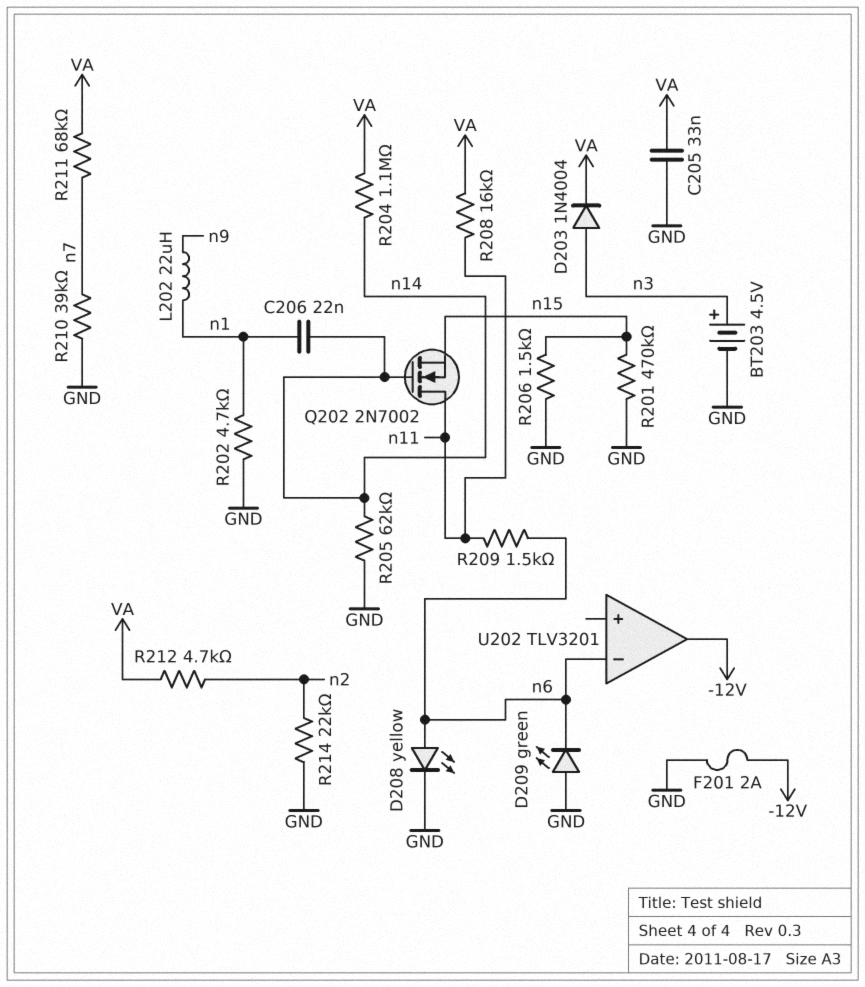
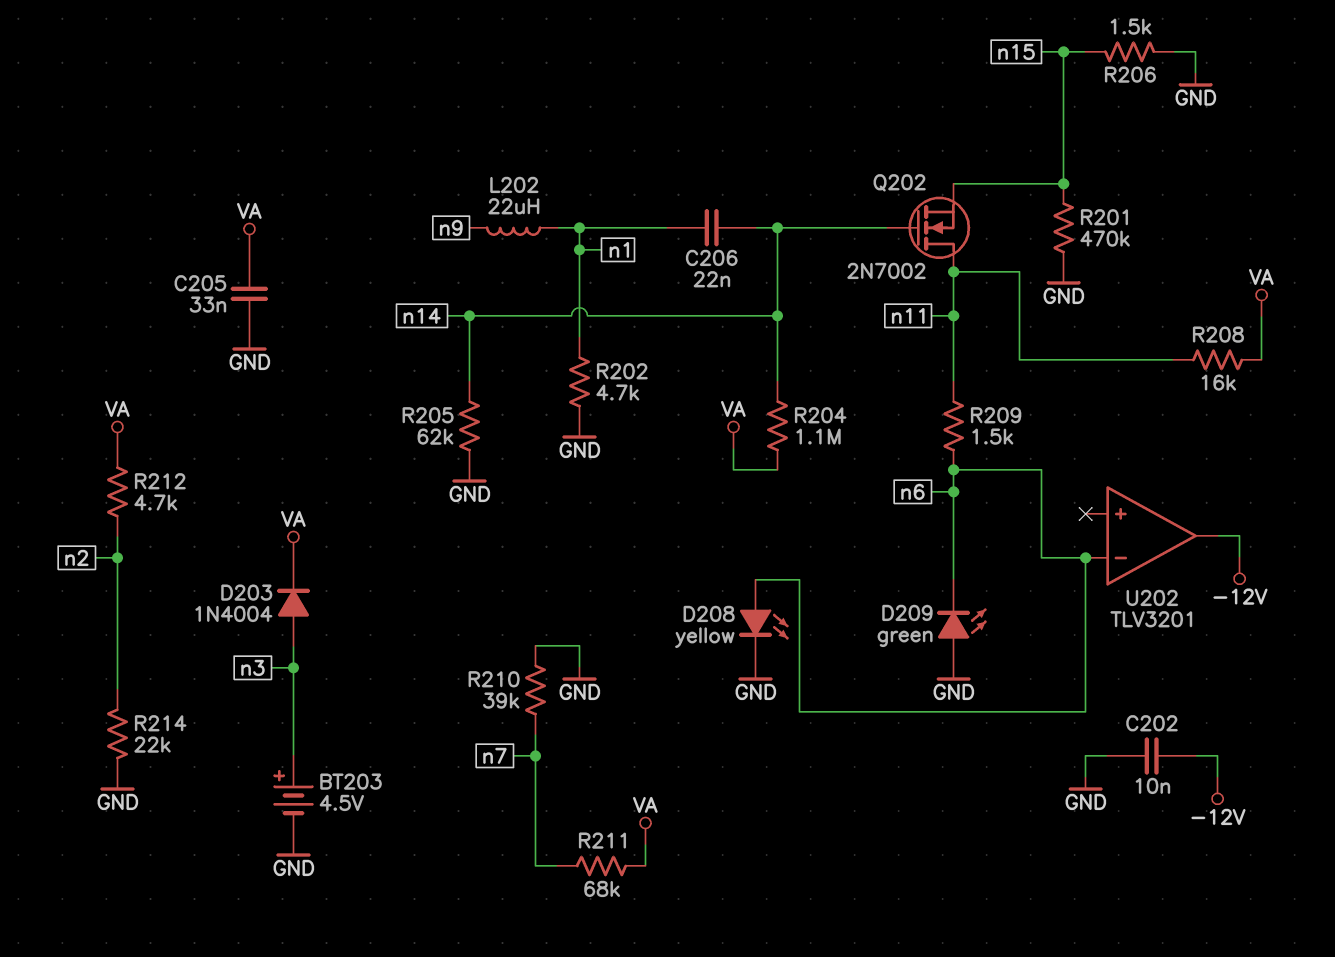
C202: none -> 10nF (-12V, GND)
F201: 2A (-12V, GND) -> none

